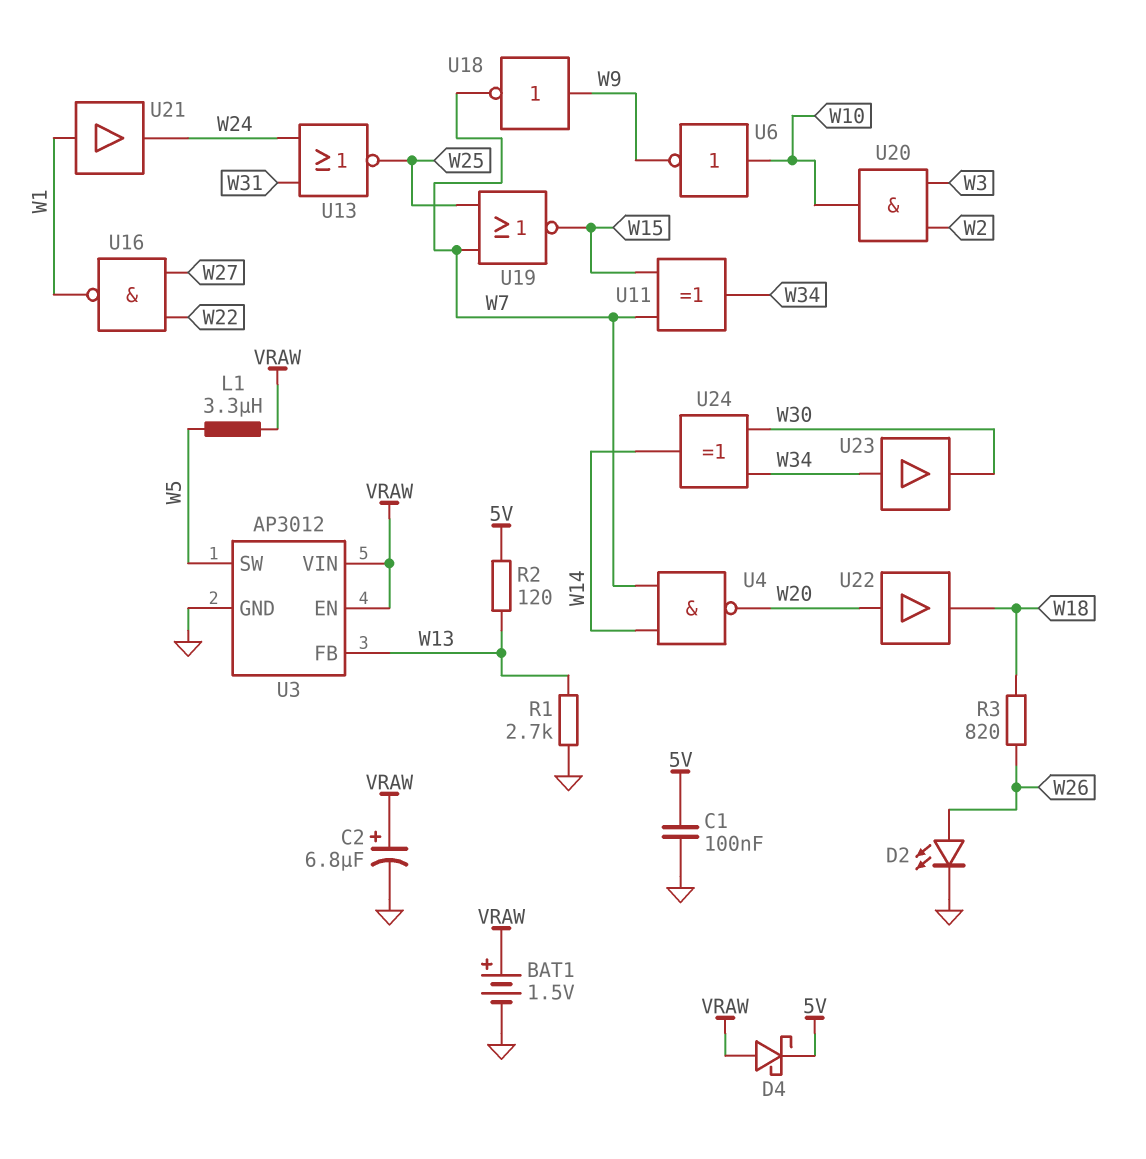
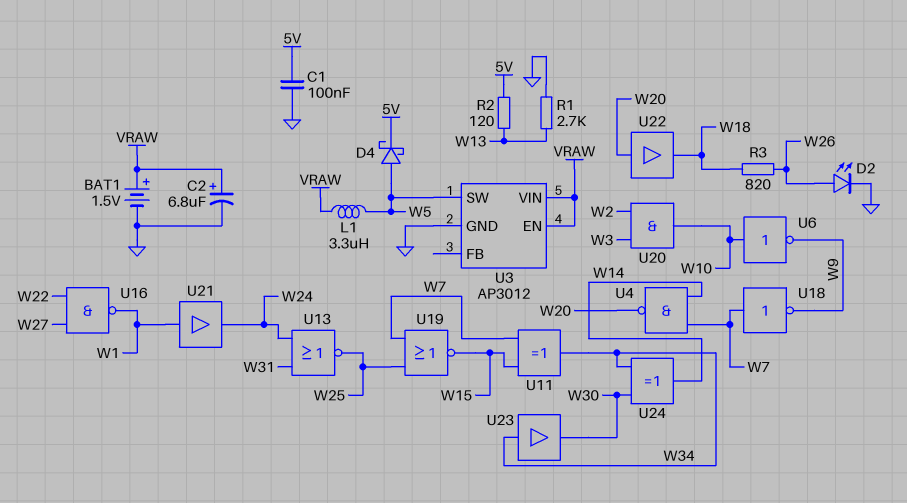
D4: schottky (A VRAW, K 5V) -> schottky (A W5, K 5V)
U3 pin FB: W13 -> none
U18: NOT (in W9, out W7) -> NOT (in W7, out W9)

